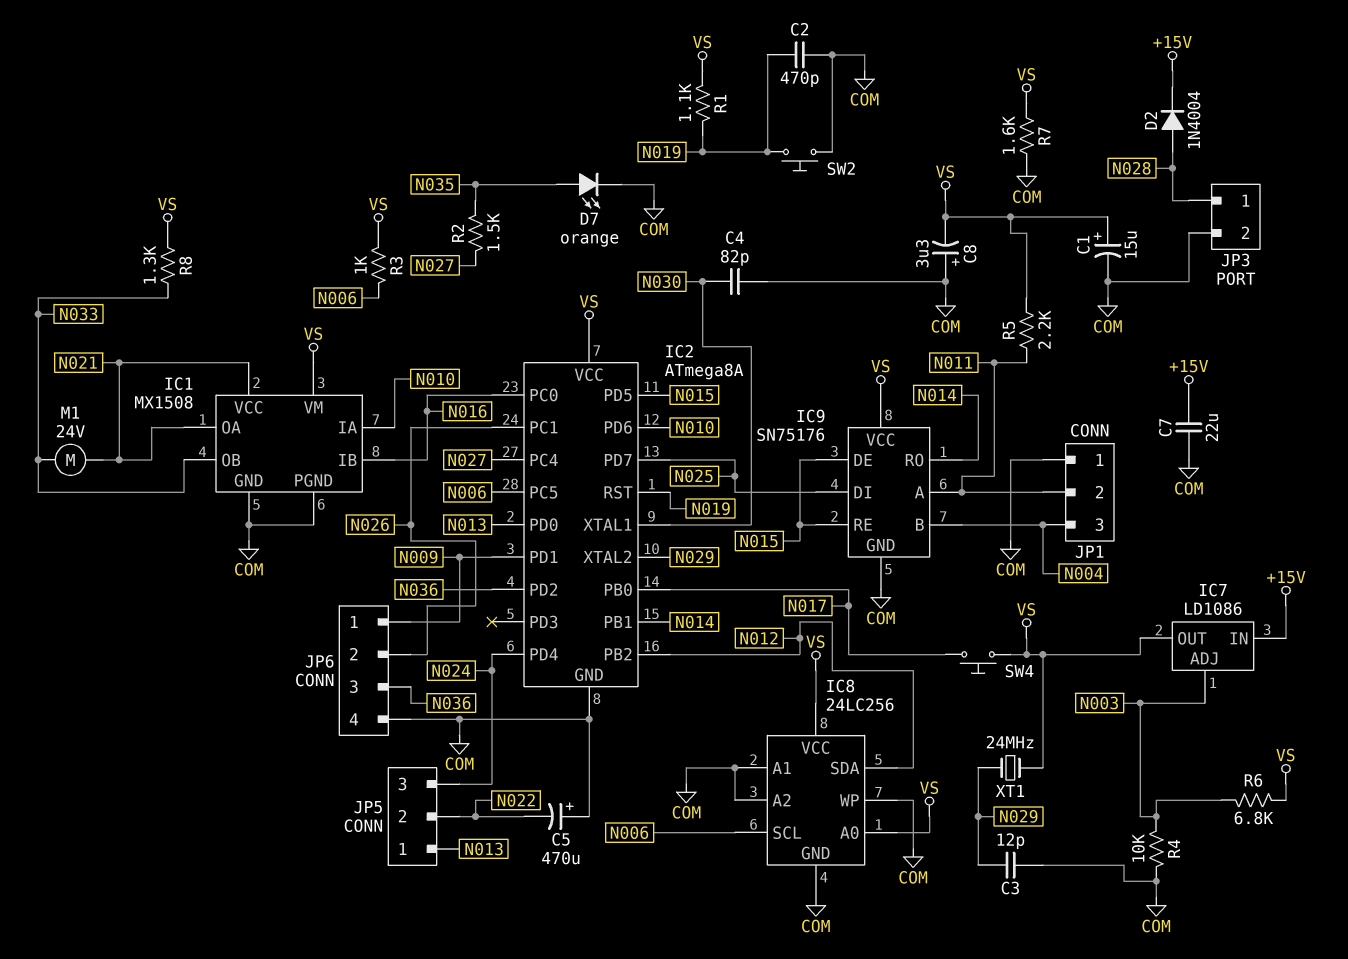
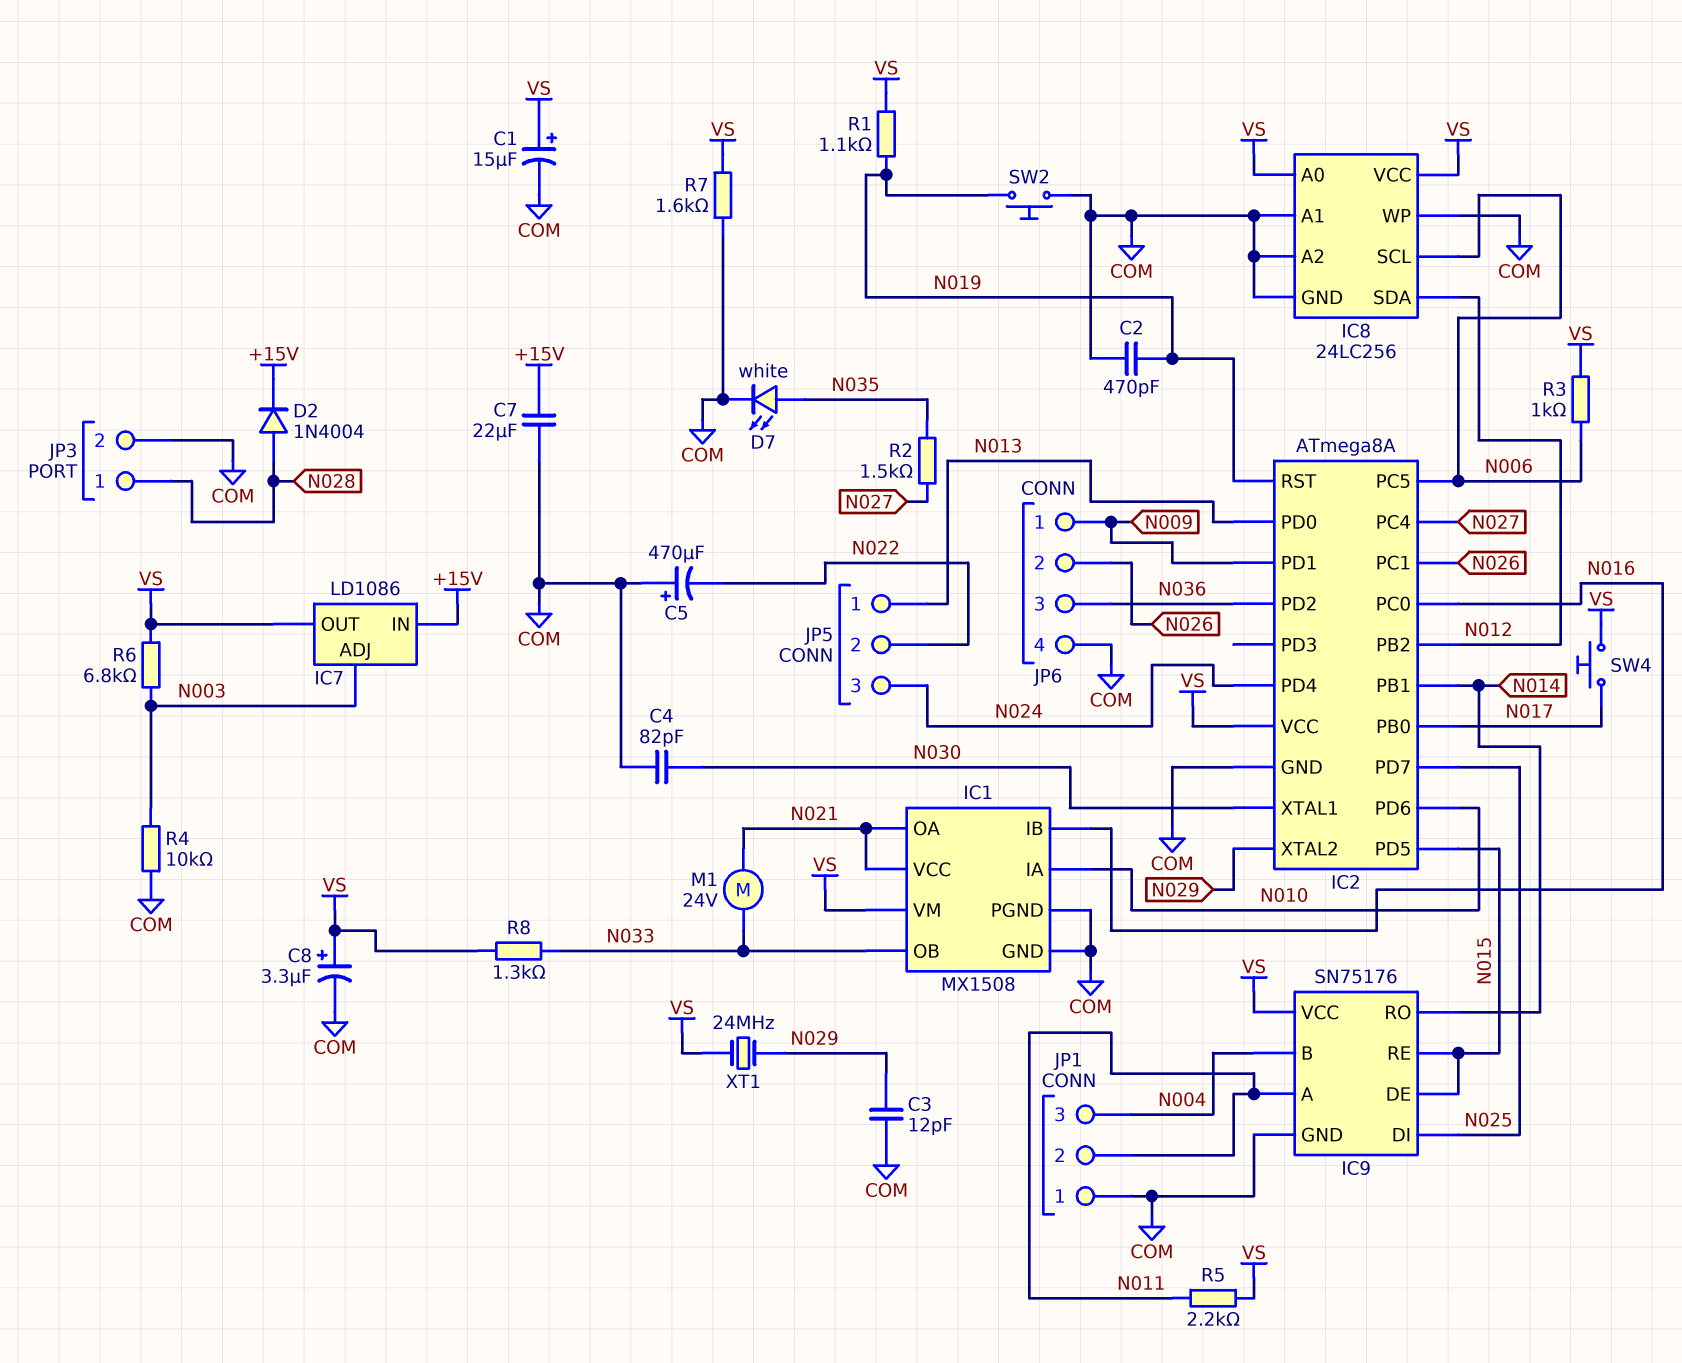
C8: 3.3uF (plus COM, minus VS) -> 3.3uF (plus VS, minus COM)
D7: LED orange (A N035, K COM) -> LED white (A N035, K COM)

